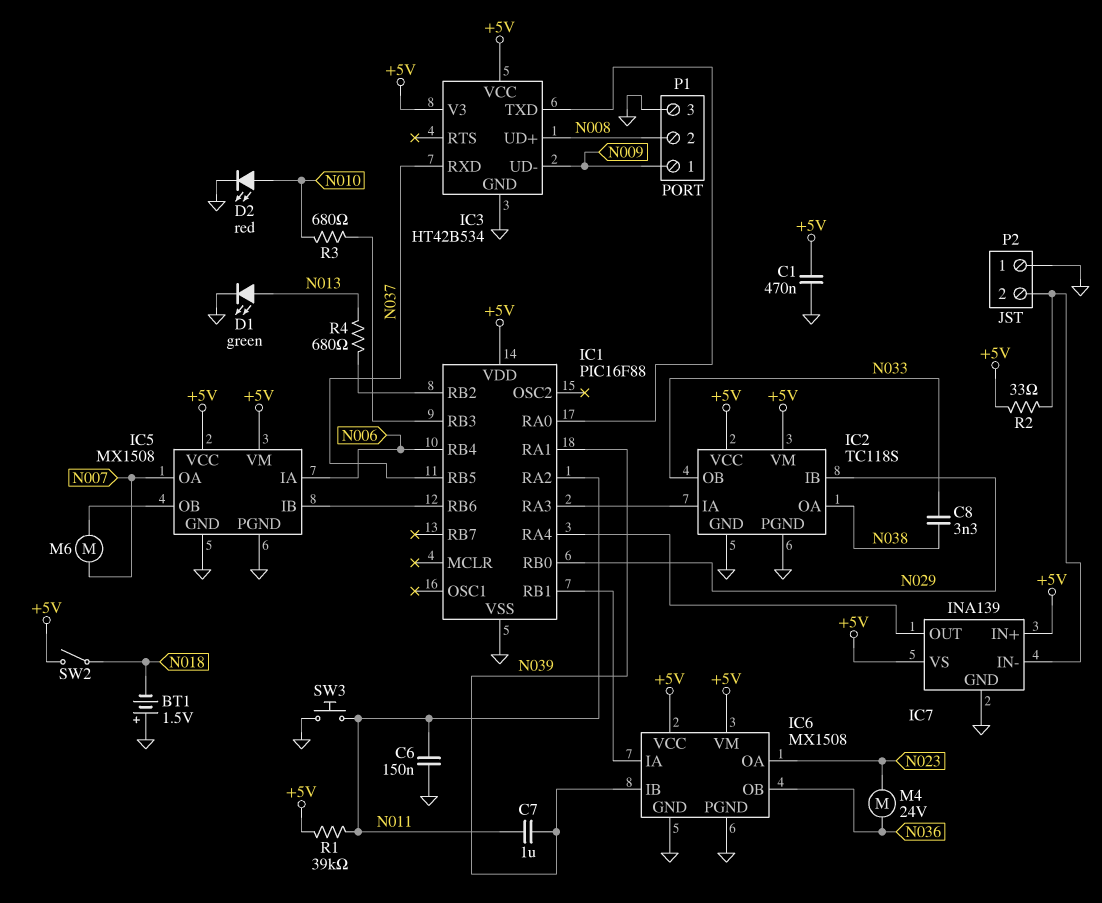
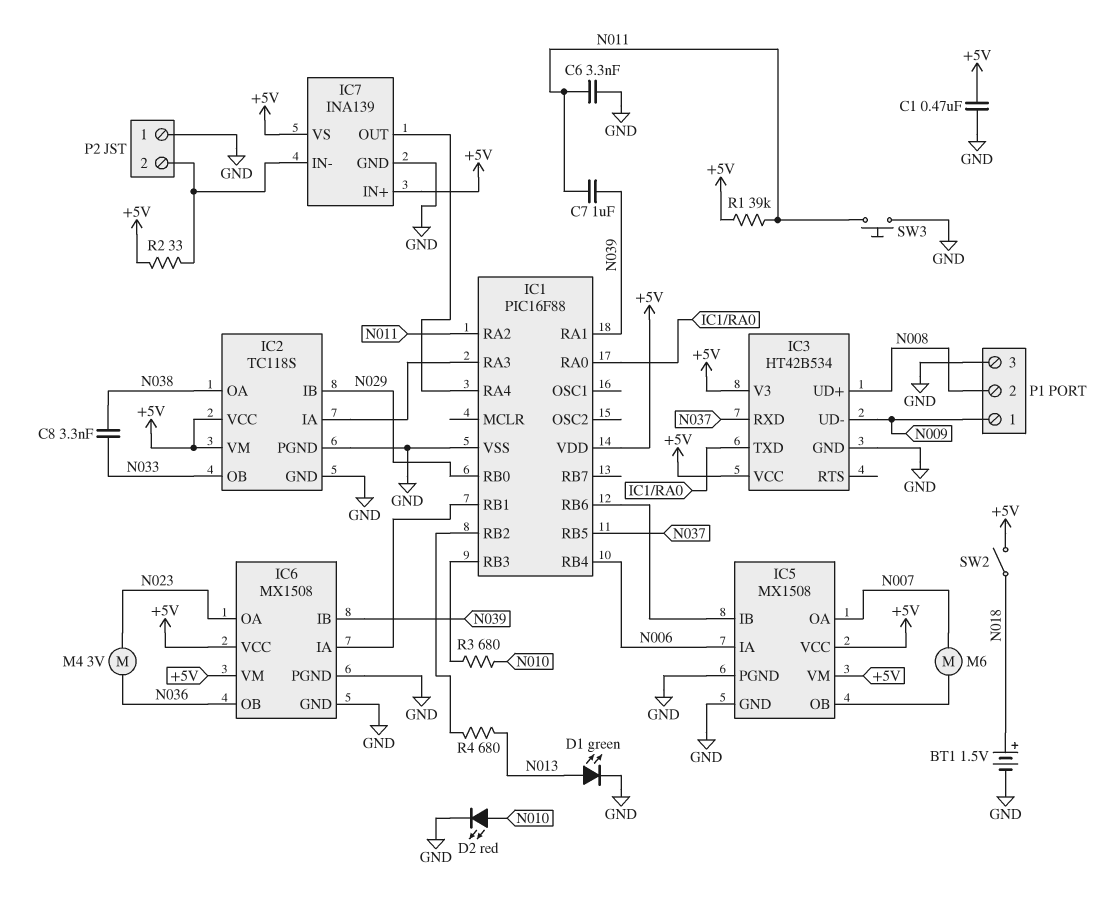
BT1: 1.5V (plus GND, minus N018) -> 1.5V (plus N018, minus GND)
C6: 150nF (GND, N011) -> 3.3nF (GND, N011)
M4: motor 24V (N023, N036) -> motor 3V (N023, N036)

